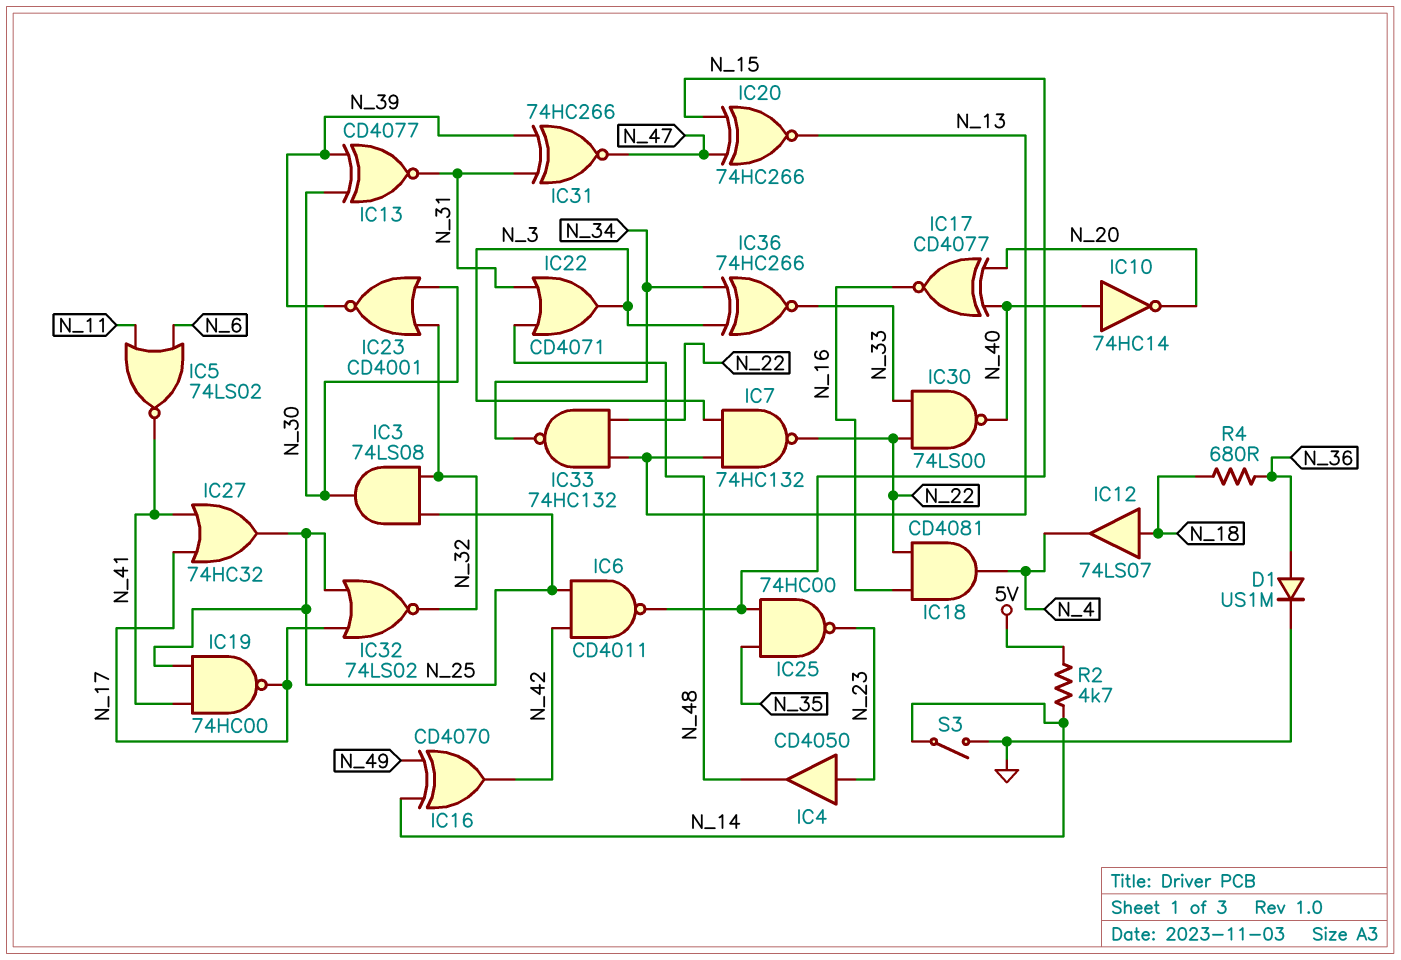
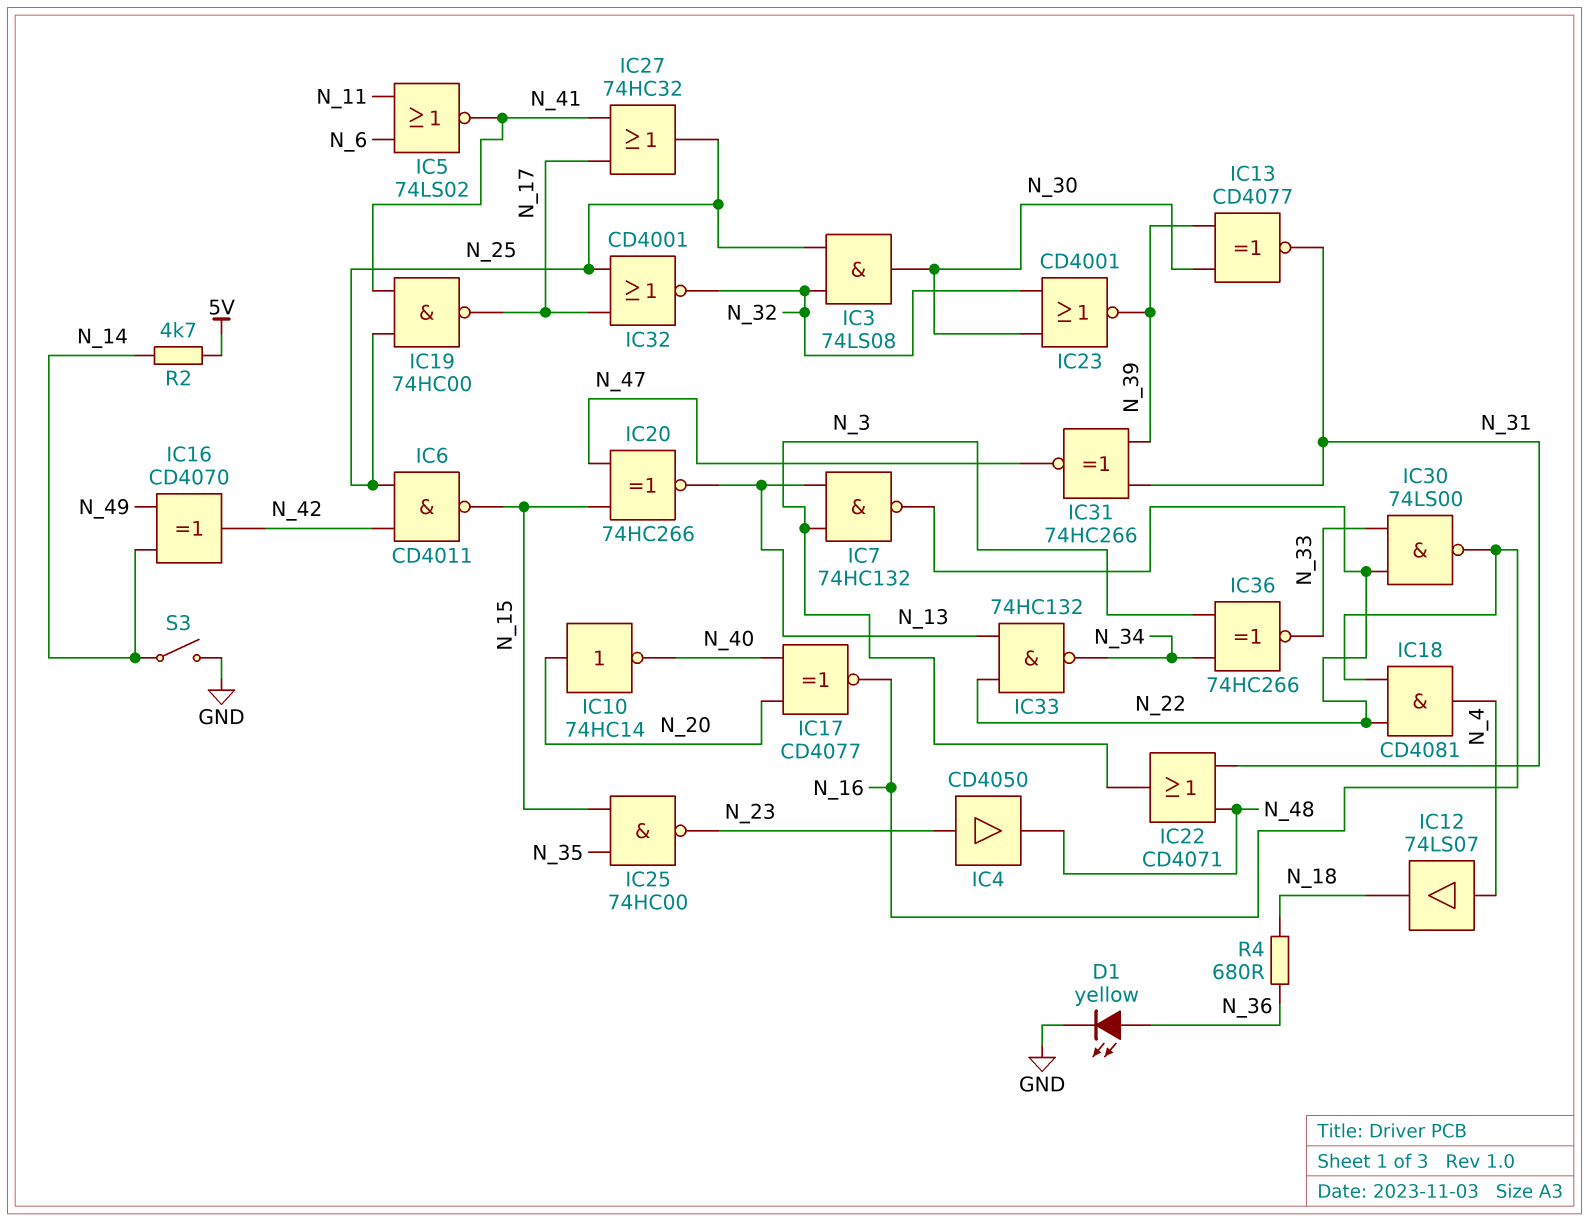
D1: diode US1M (A N_36, K GND) -> LED yellow (A N_36, K GND)
IC10: NOT 74HC14 (in N_40, out N_20) -> NOT 74HC14 (in N_20, out N_40)
IC12: buffer 74LS07 (in N_18, out N_4) -> buffer 74LS07 (in N_4, out N_18)
IC30: NAND 74LS00 (in N_22, in N_33, out N_40) -> NAND 74LS00 (in N_22, in N_33, out N_16)
IC32: NOR 74LS02 (in N_17, in N_25, out N_32) -> NOR CD4001 (in N_17, in N_25, out N_32)

